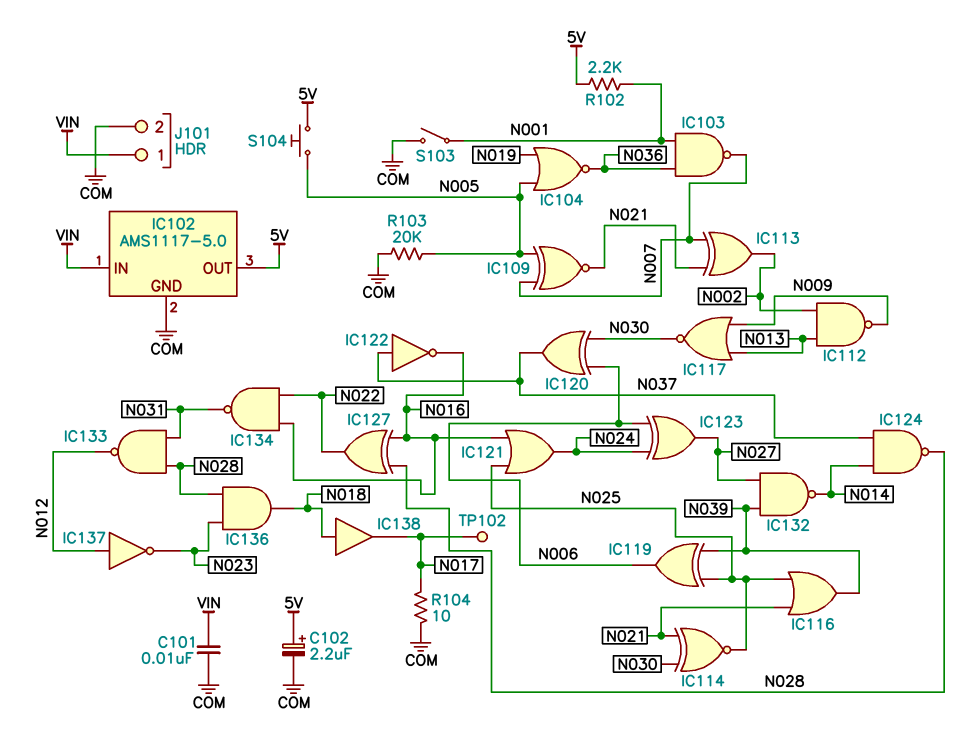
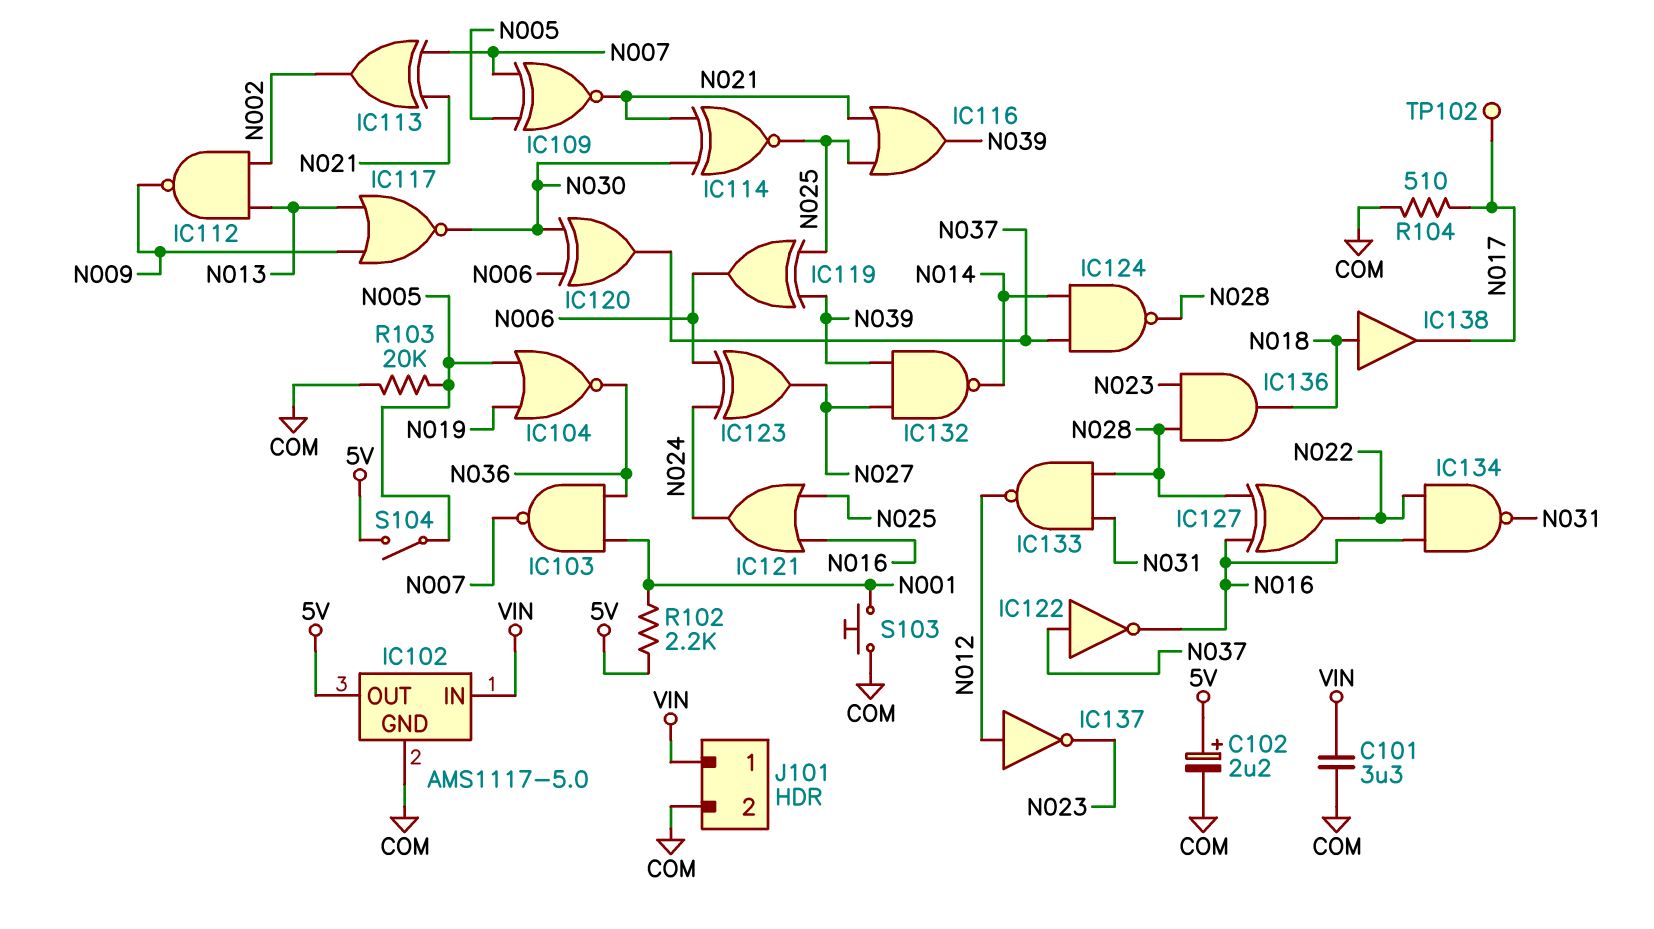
C101: 10nF (COM, VIN) -> 3.3uF (COM, VIN)
R104: 10 (COM, N017) -> 510 (COM, N017)
S103: switch (COM, N001) -> button (COM, N001)
S104: button (5V, N005) -> switch (5V, N005)

